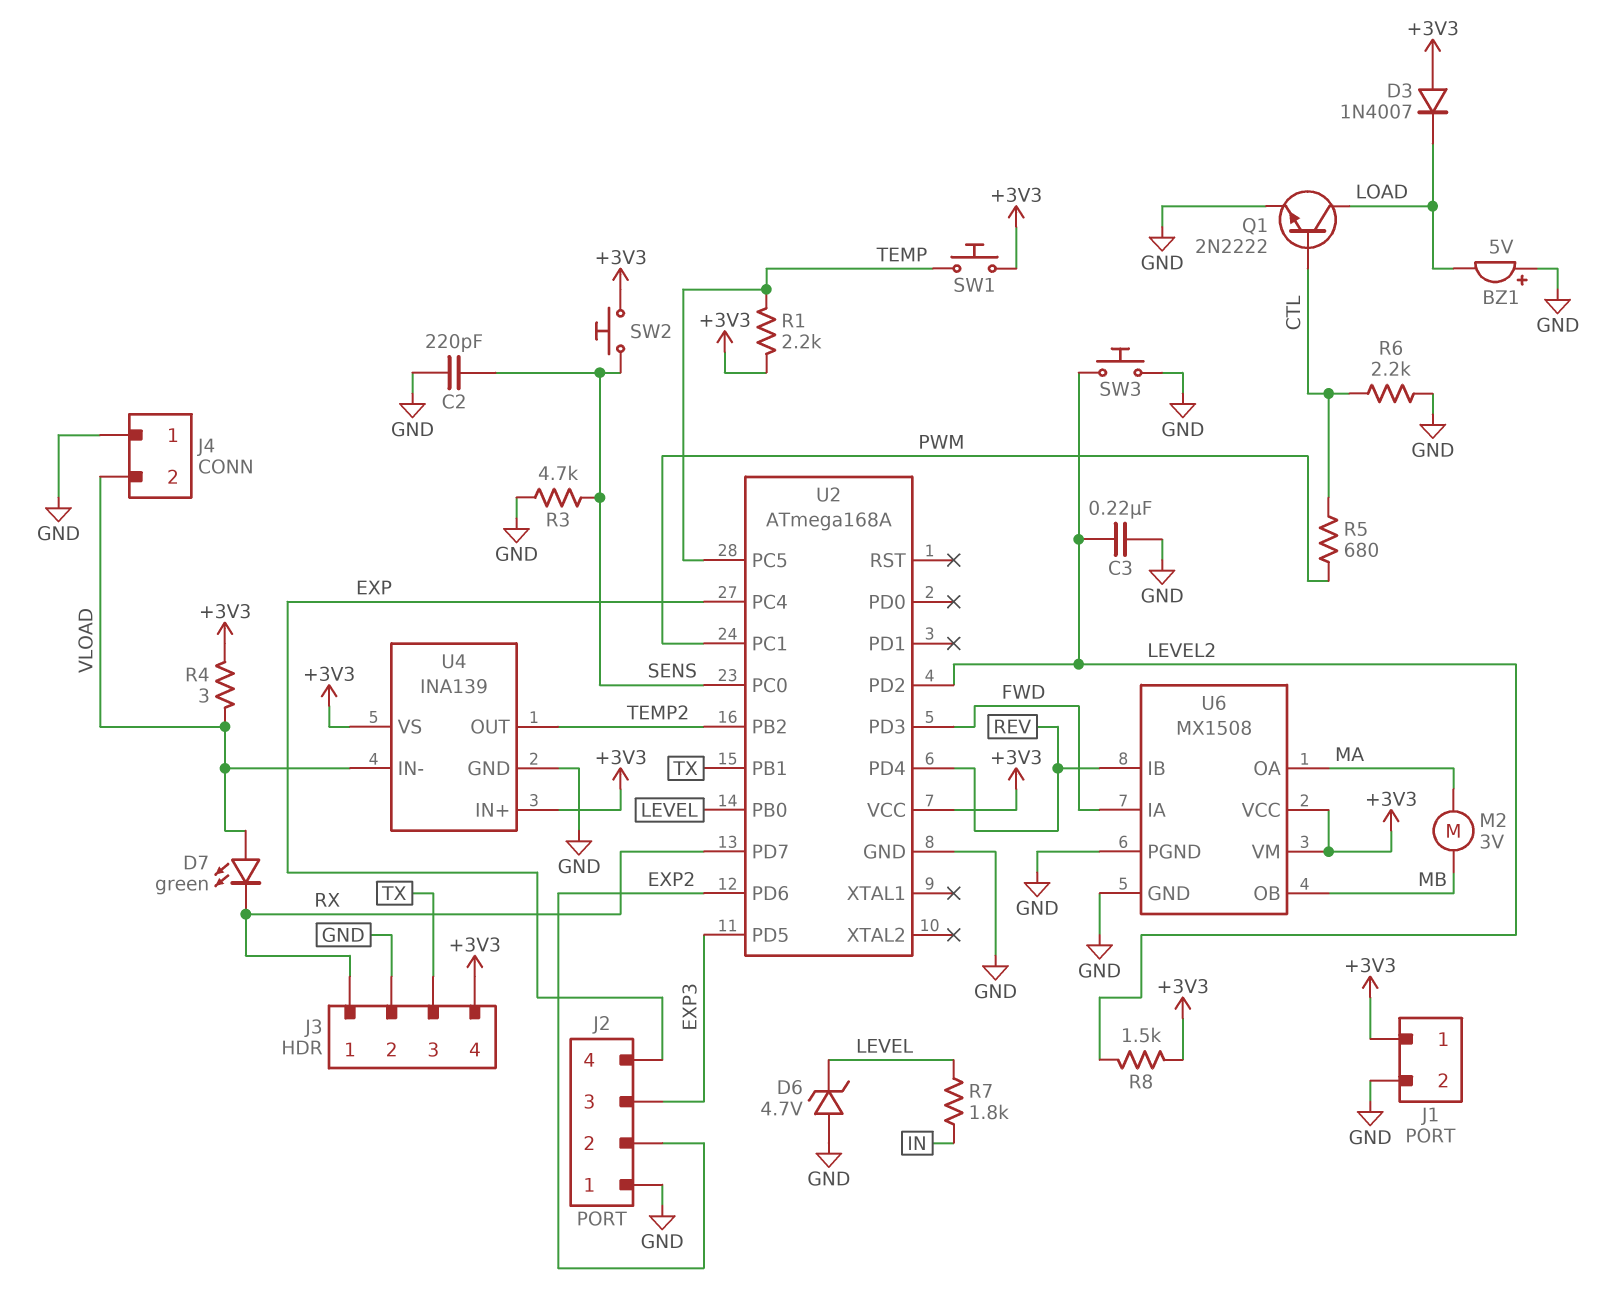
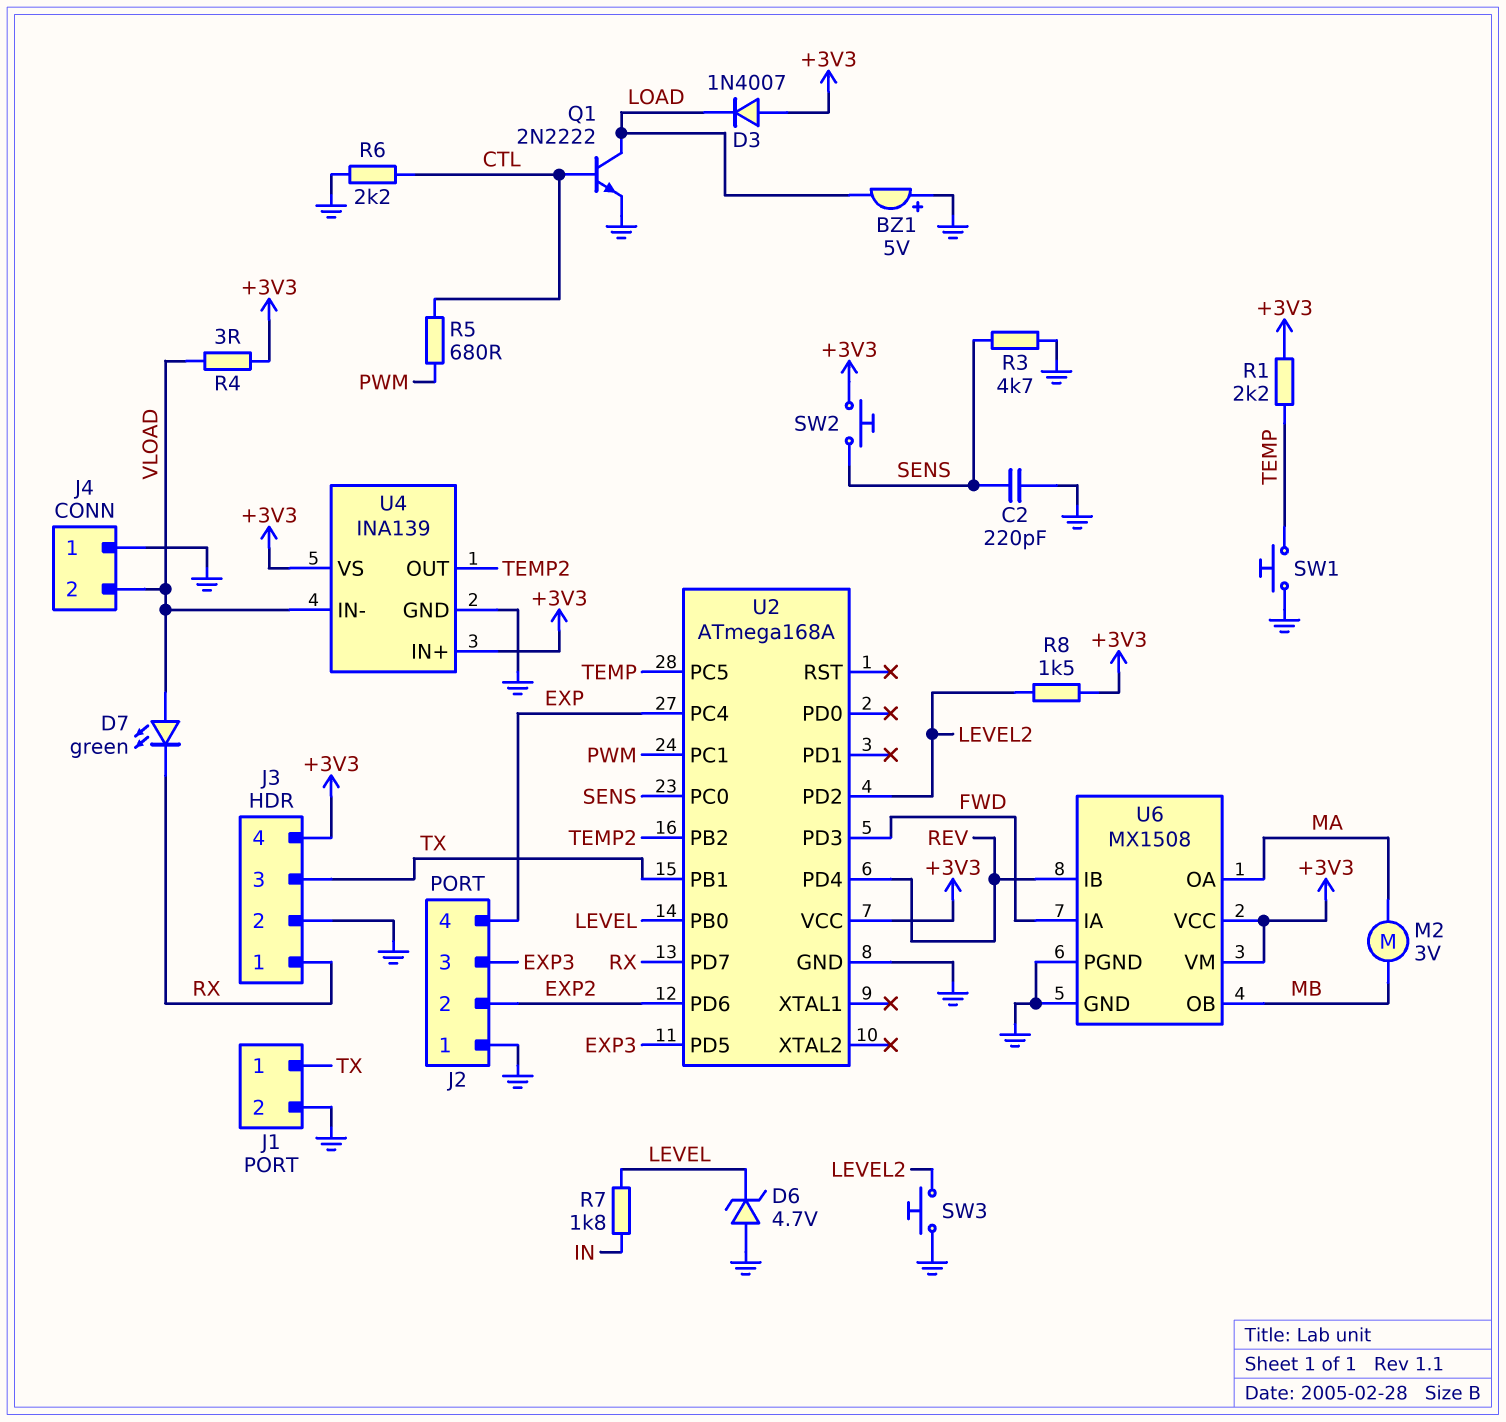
C3: 220nF (GND, LEVEL2) -> none
J1 pin 1: +3V3 -> TX
SW1: button (+3V3, TEMP) -> button (GND, TEMP)

